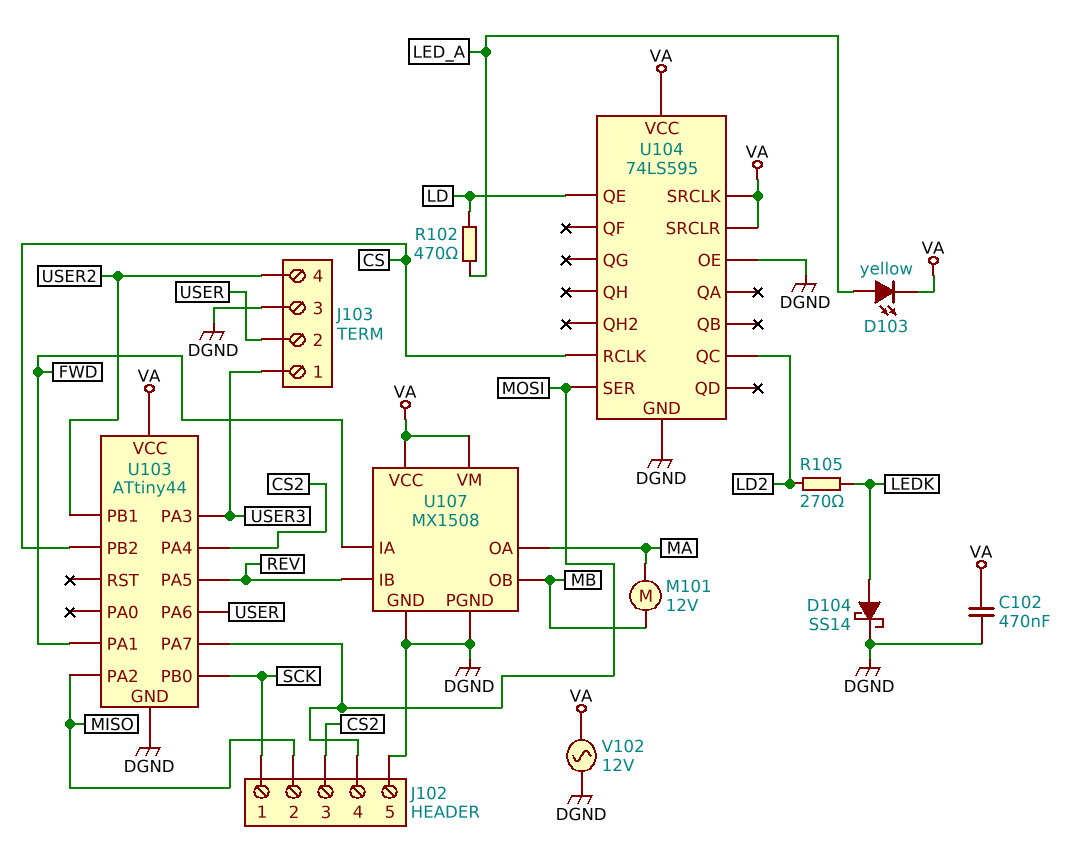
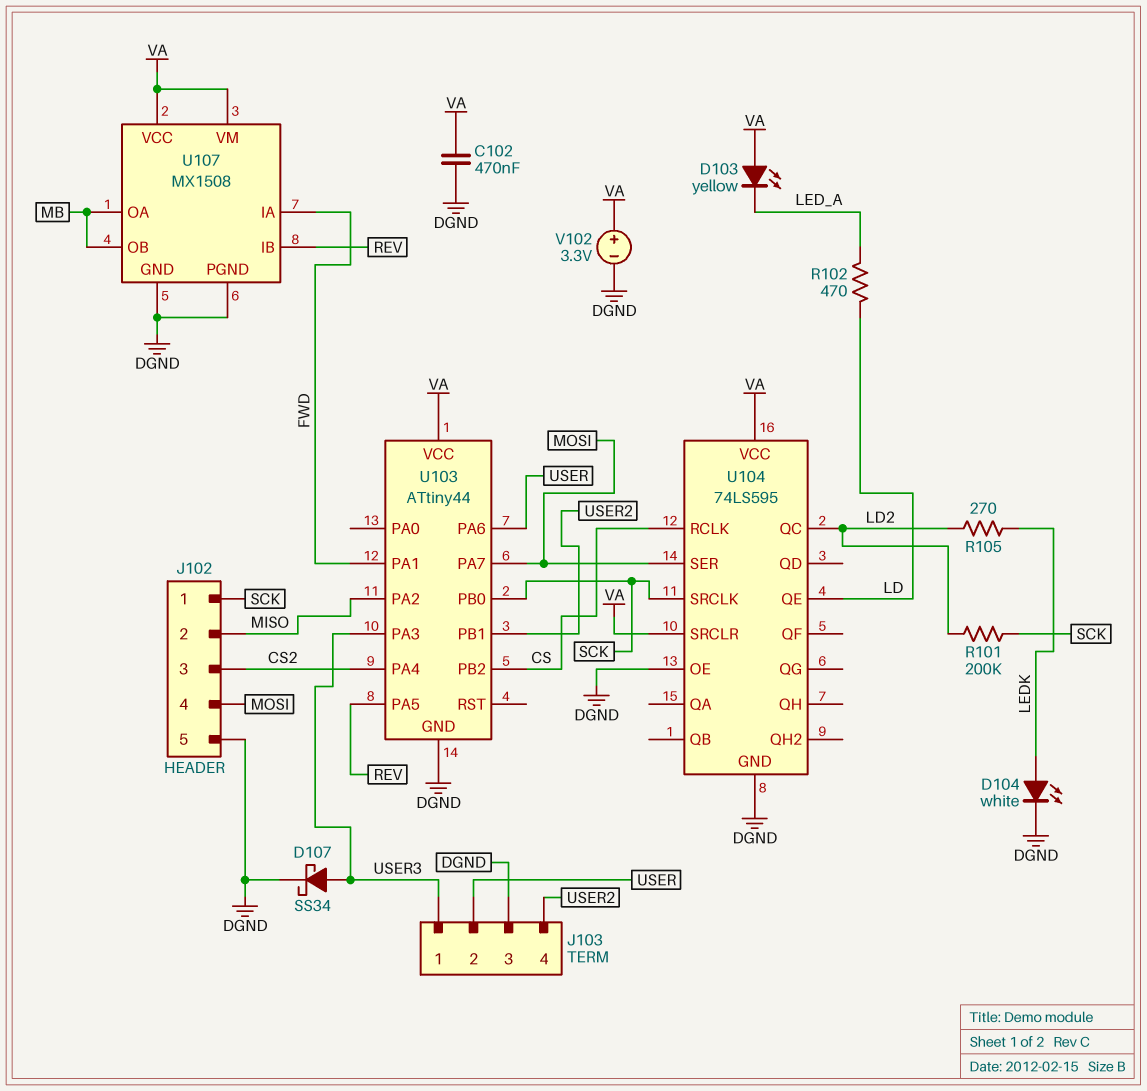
D103: LED yellow (A LED_A, K VA) -> LED yellow (A VA, K LED_A)
D104: schottky SS14 (A LEDK, K DGND) -> LED white (A LEDK, K DGND)
D107: none -> schottky SS34 (A USER3, K DGND)
M101: motor 12V (MA, MB) -> none
R101: none -> 200k (LD2, SCK)
U104 pin SRCLK: VA -> SCK
U107 pin OA: MA -> MB
V102: AC 12V (DGND, VA) -> 3.3V (plus VA, minus DGND)

